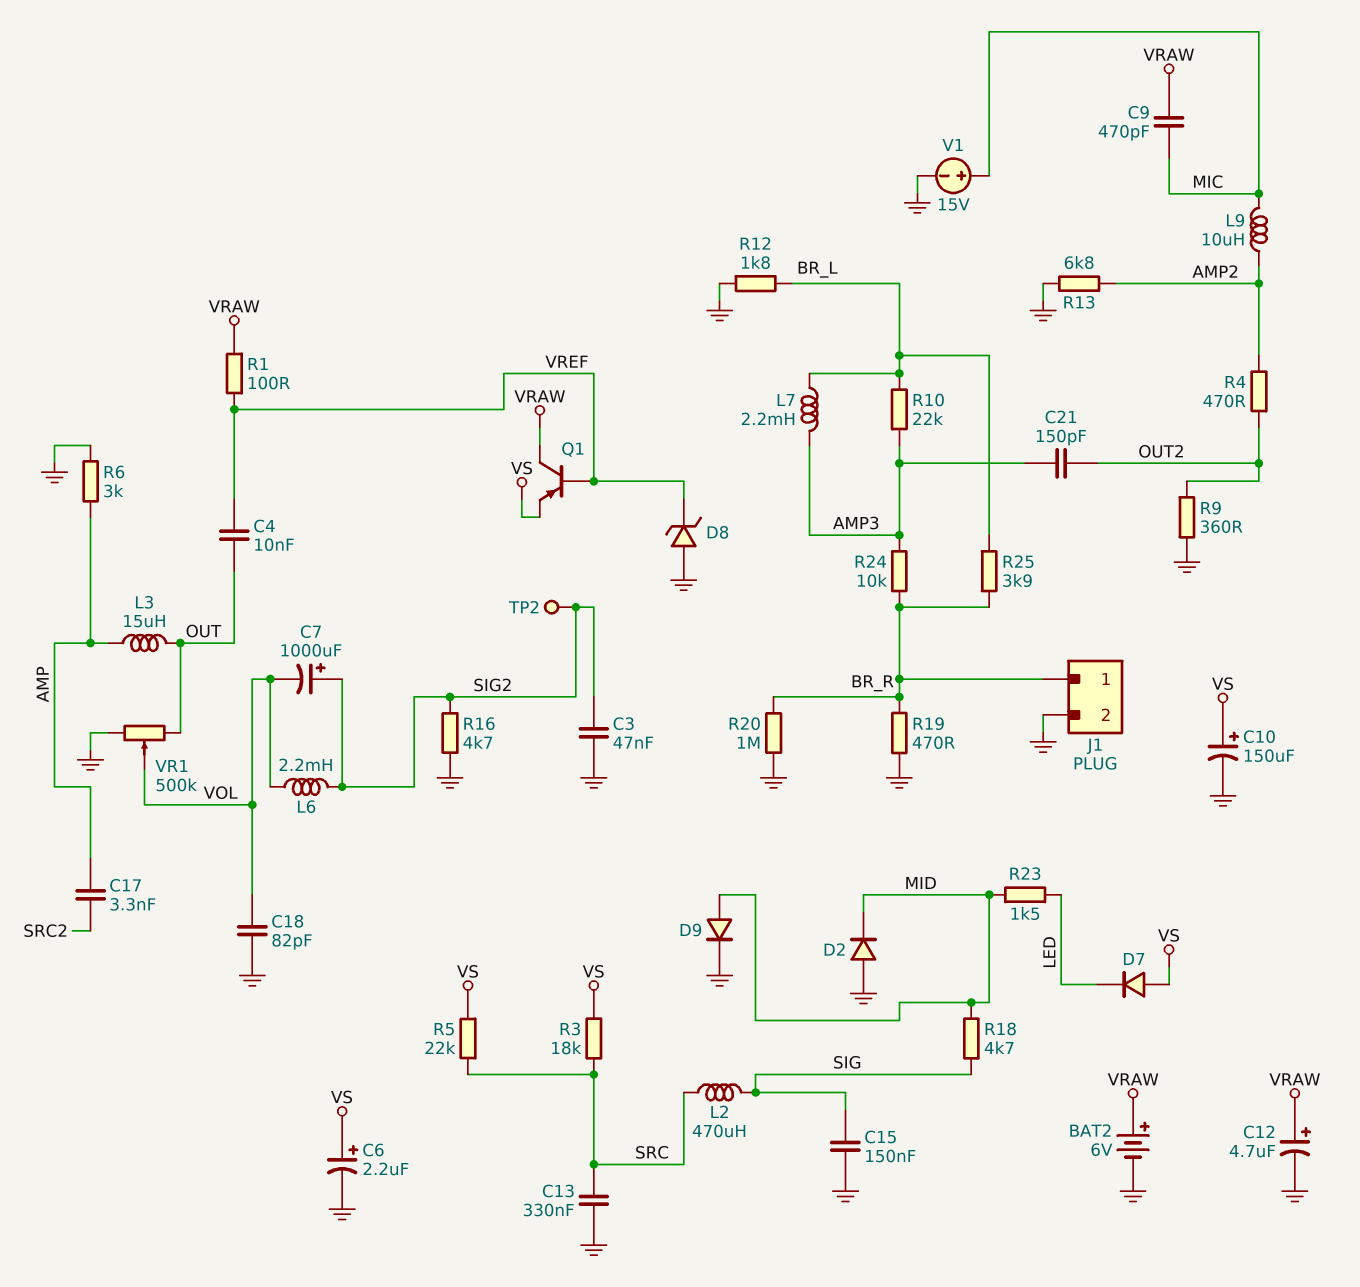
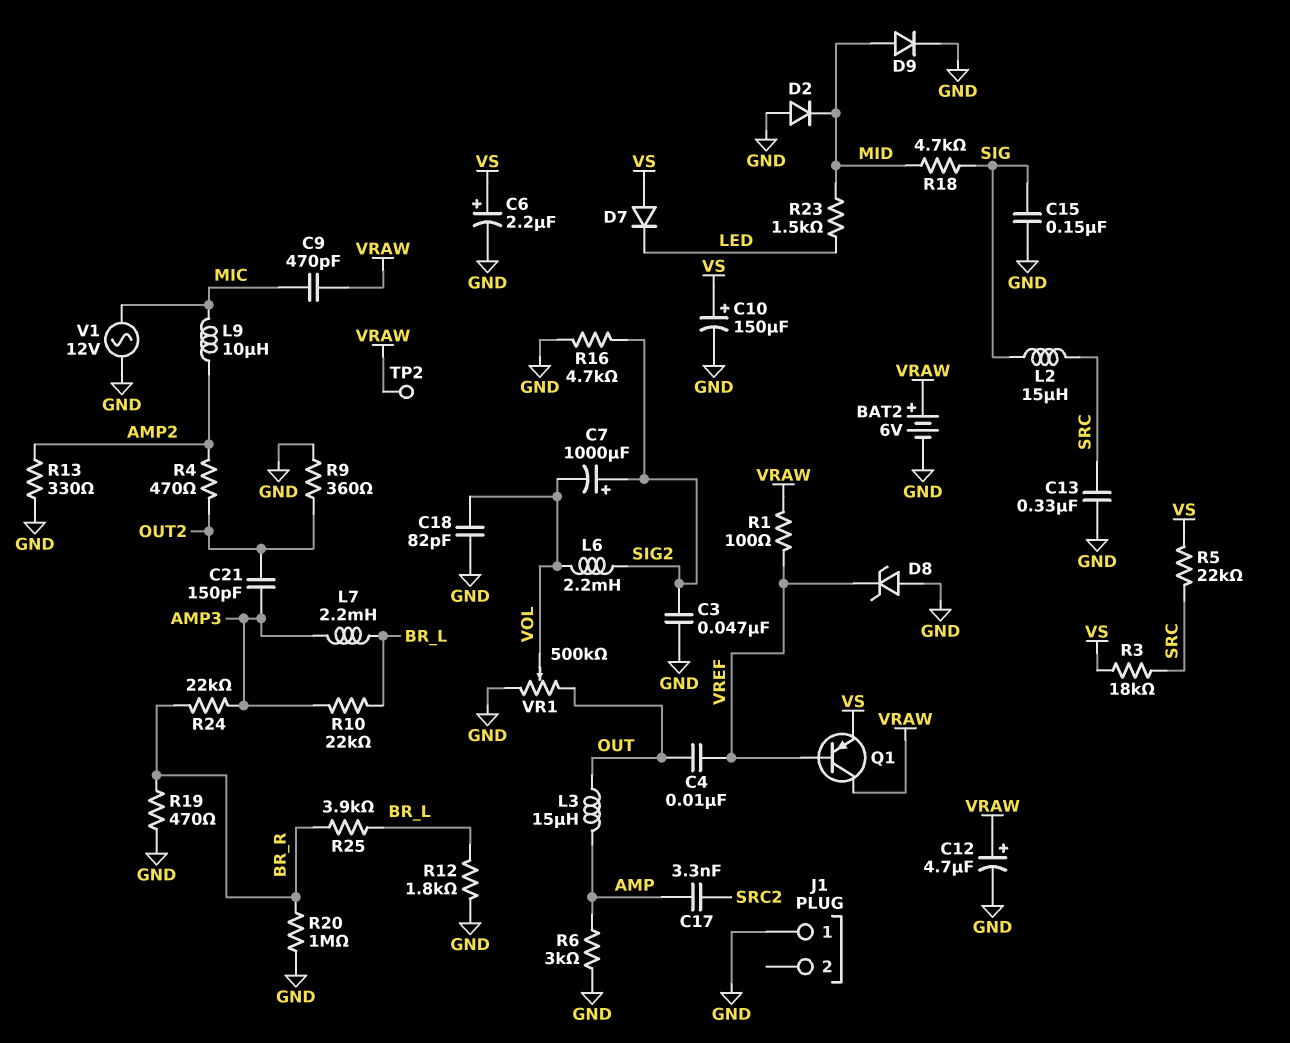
J1 pin 1: BR_R -> GND
J1 pin 2: GND -> none
L2: 470uH (SIG, SRC) -> 15uH (SIG, SRC)
R13: 6.8k (AMP2, GND) -> 330 (AMP2, GND)
R24: 10k (AMP3, BR_R) -> 22k (AMP3, BR_R)
TP2: test point (SIG2) -> test point (VRAW)
V1: 15V (plus MIC, minus GND) -> AC 12V (GND, MIC)

